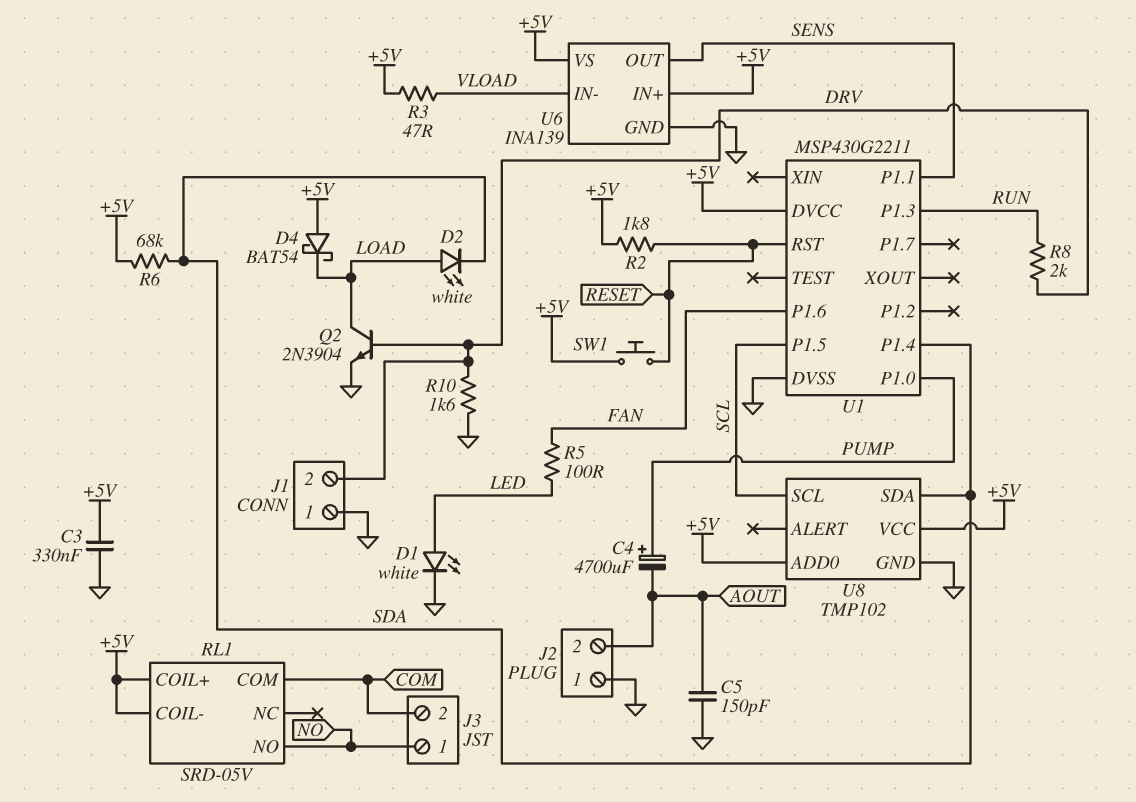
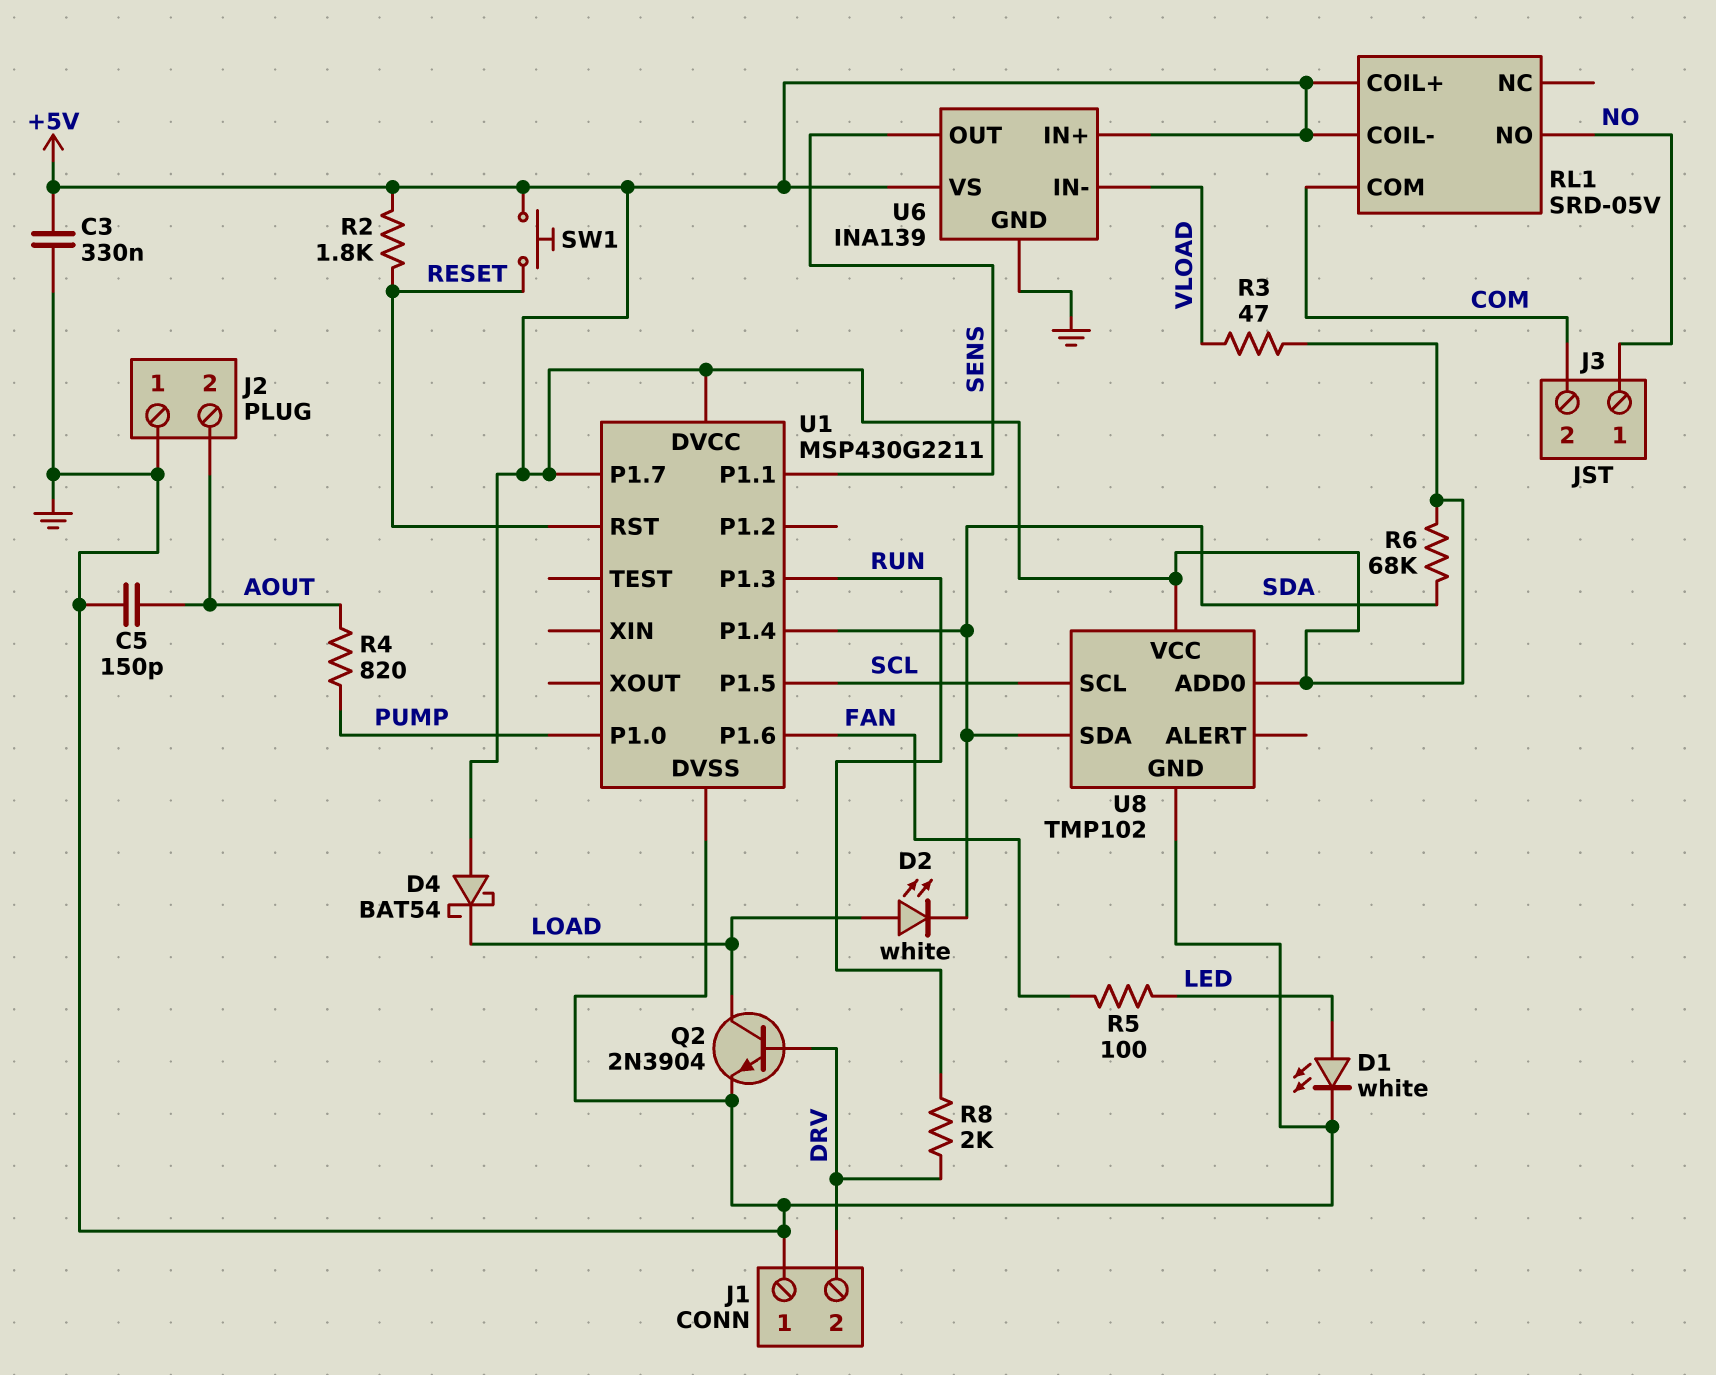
C4: 4700uF (plus PUMP, minus AOUT) -> none
R4: none -> 820 (AOUT, PUMP)
R10: 1.6k (DRV, GND) -> none
U1 pin P1.7: none -> +5V

